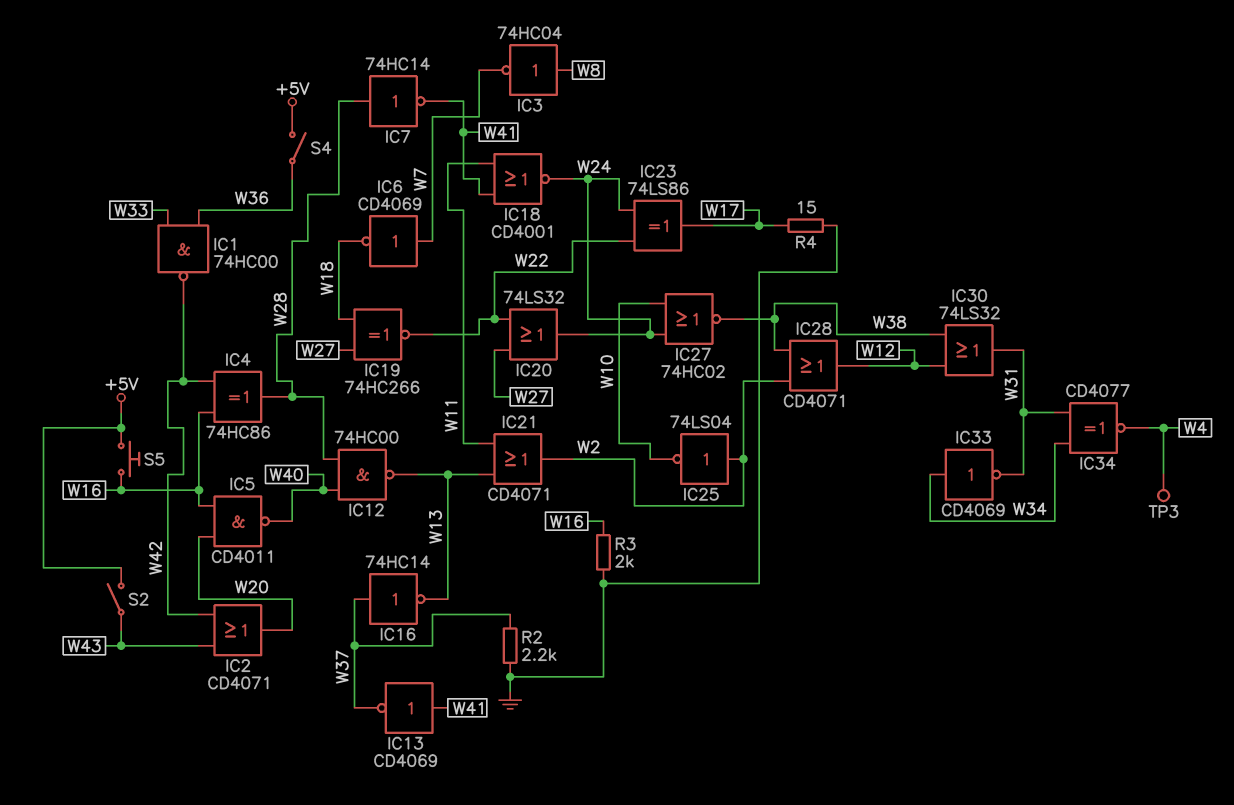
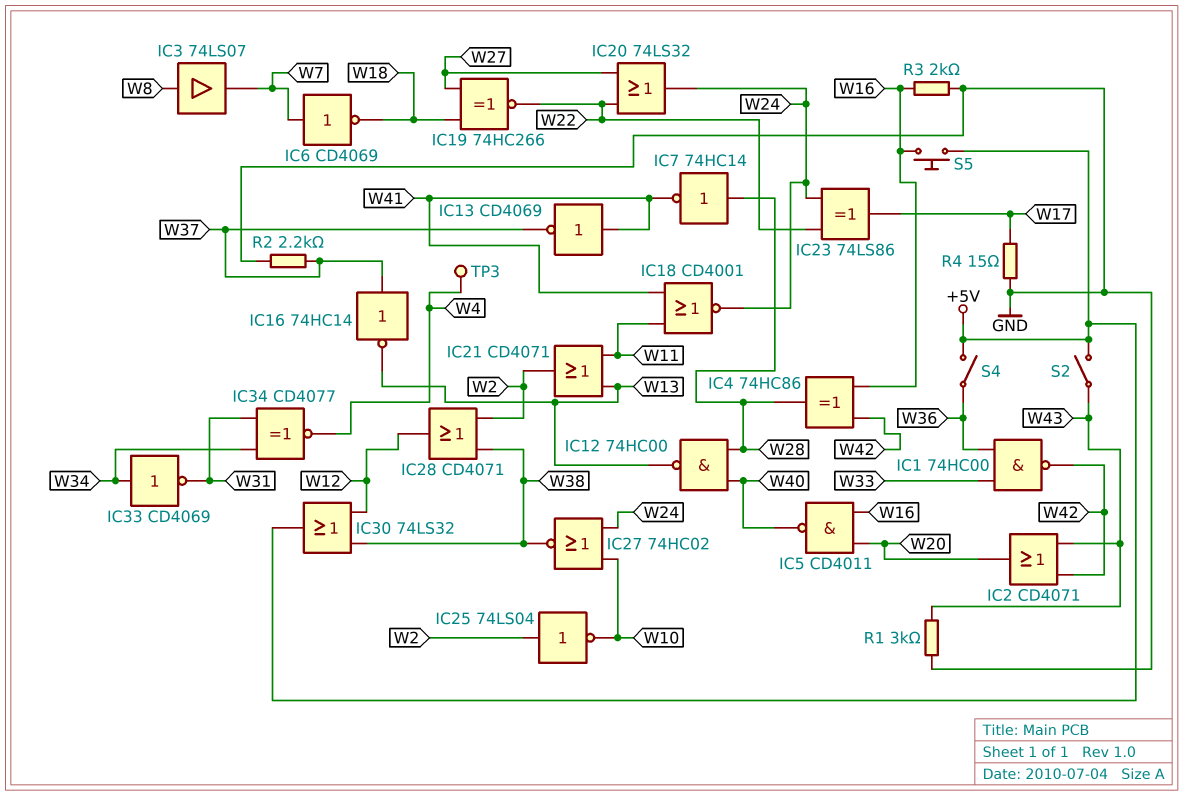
IC3: NOT 74HC04 (in W8, out W7) -> buffer 74LS07 (in W8, out W7)
IC30: OR 74LS32 (in W12, in W38, out W31) -> OR 74LS32 (in W12, in W38, out +5V)
R1: none -> 3k (GND, W43)

